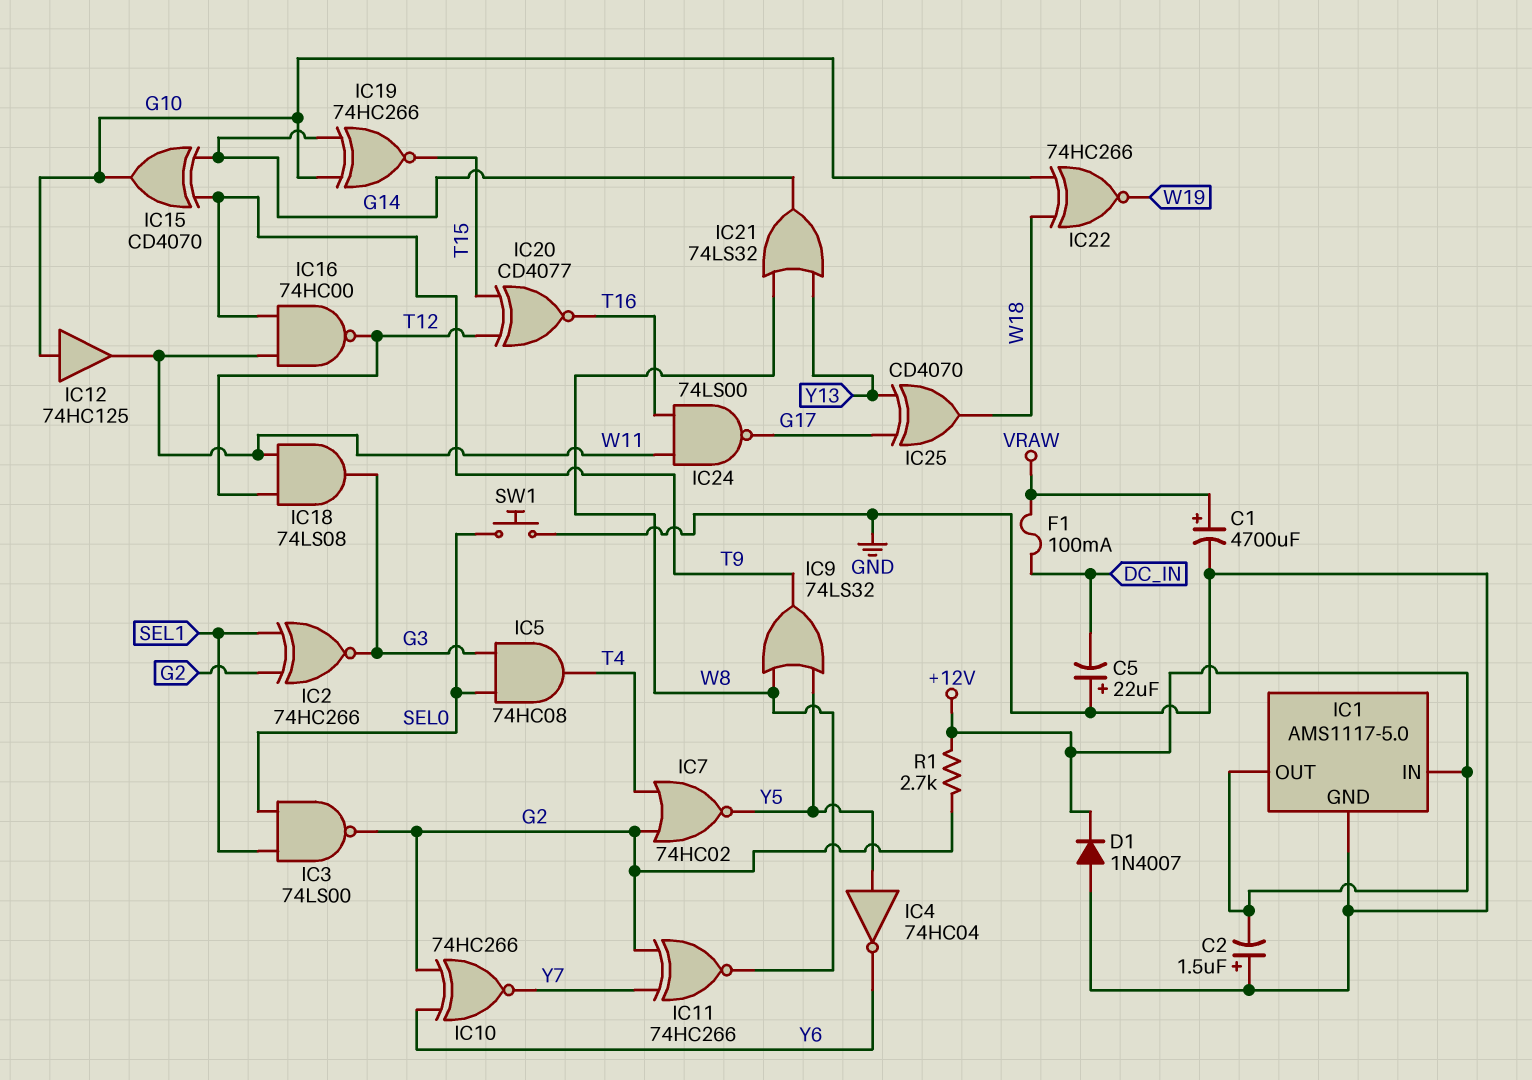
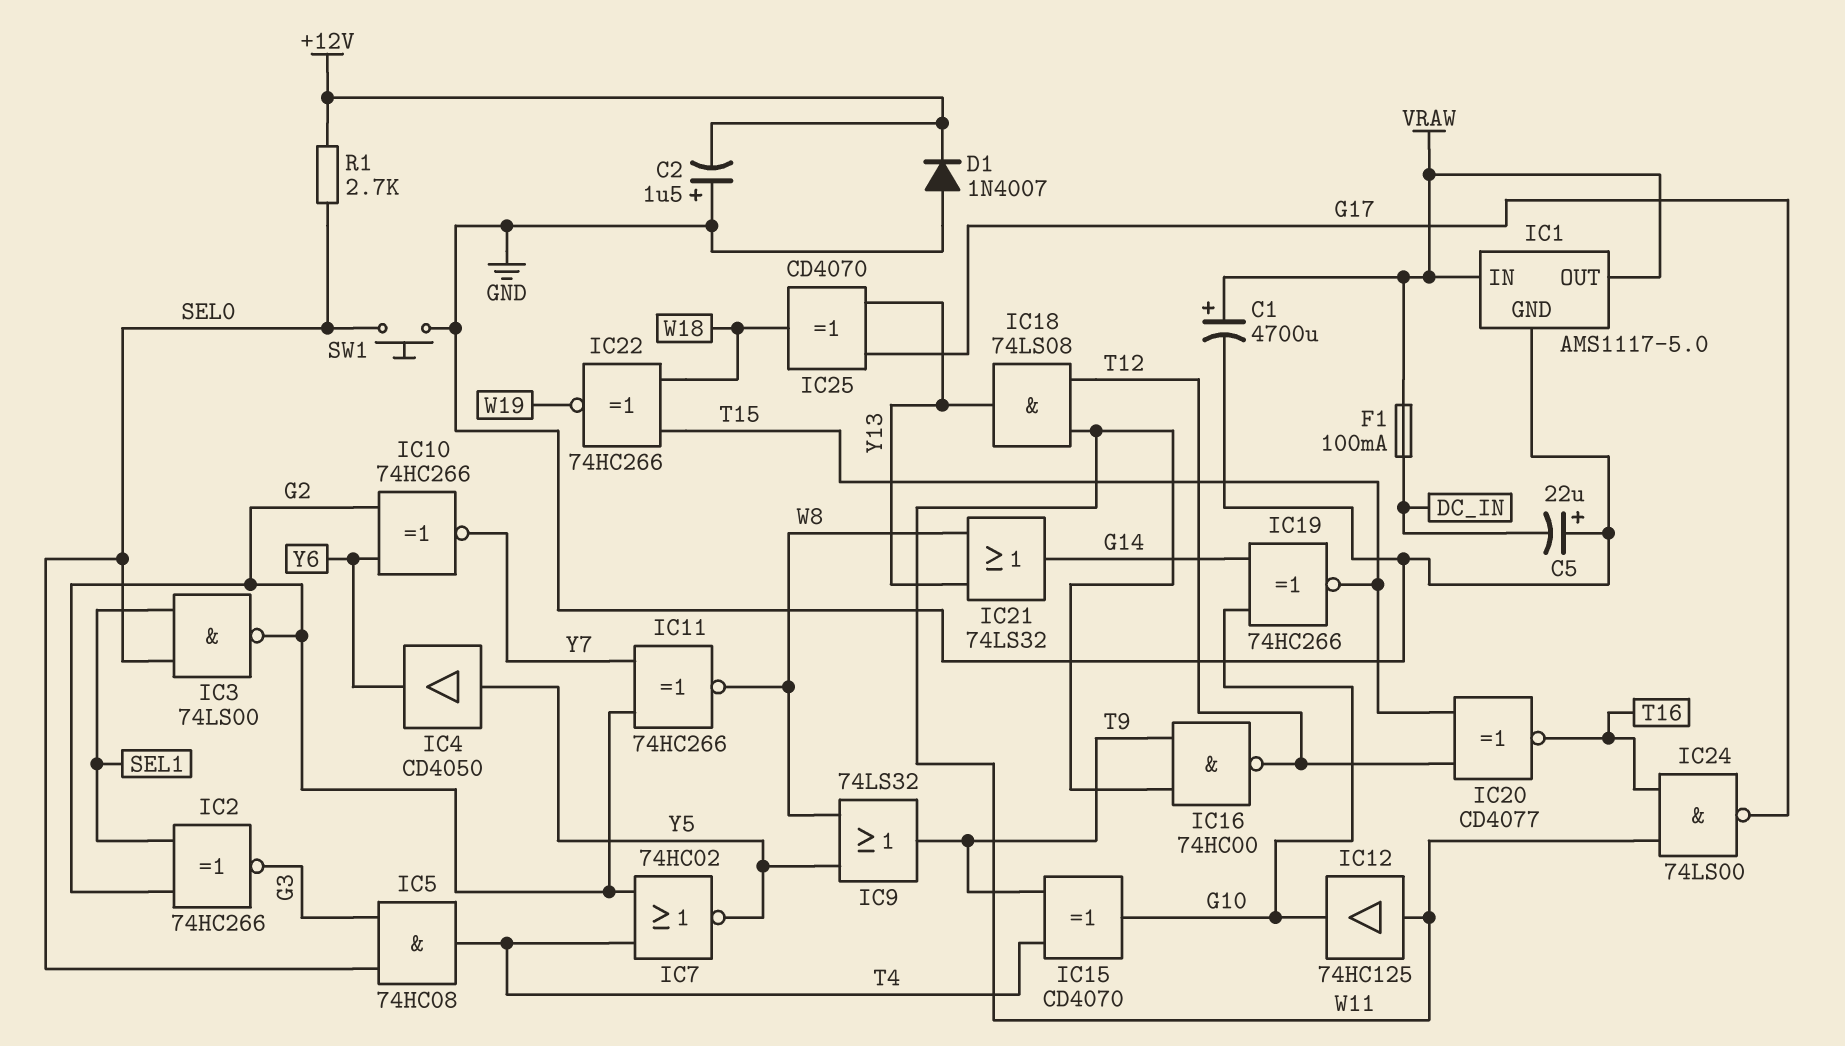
IC1 pin IN: +12V -> VRAW
IC1 pin OUT: +12V -> VRAW
IC4: NOT 74HC04 (in Y5, out Y6) -> buffer CD4050 (in Y5, out Y6)
IC12: buffer 74HC125 (in G10, out W11) -> buffer 74HC125 (in W11, out G10)
IC15: XOR CD4070 (in G14, in T9, out G10) -> XOR CD4070 (in T4, in T9, out G10)
IC18: AND 74LS08 (in T12, in W11, out G3) -> AND 74LS08 (in T12, in W11, out Y13)
IC22: XNOR 74HC266 (in G10, in W18, out W19) -> XNOR 74HC266 (in T15, in W18, out W19)
R1: 2.7k (+12V, G2) -> 2.7k (+12V, SEL0)

